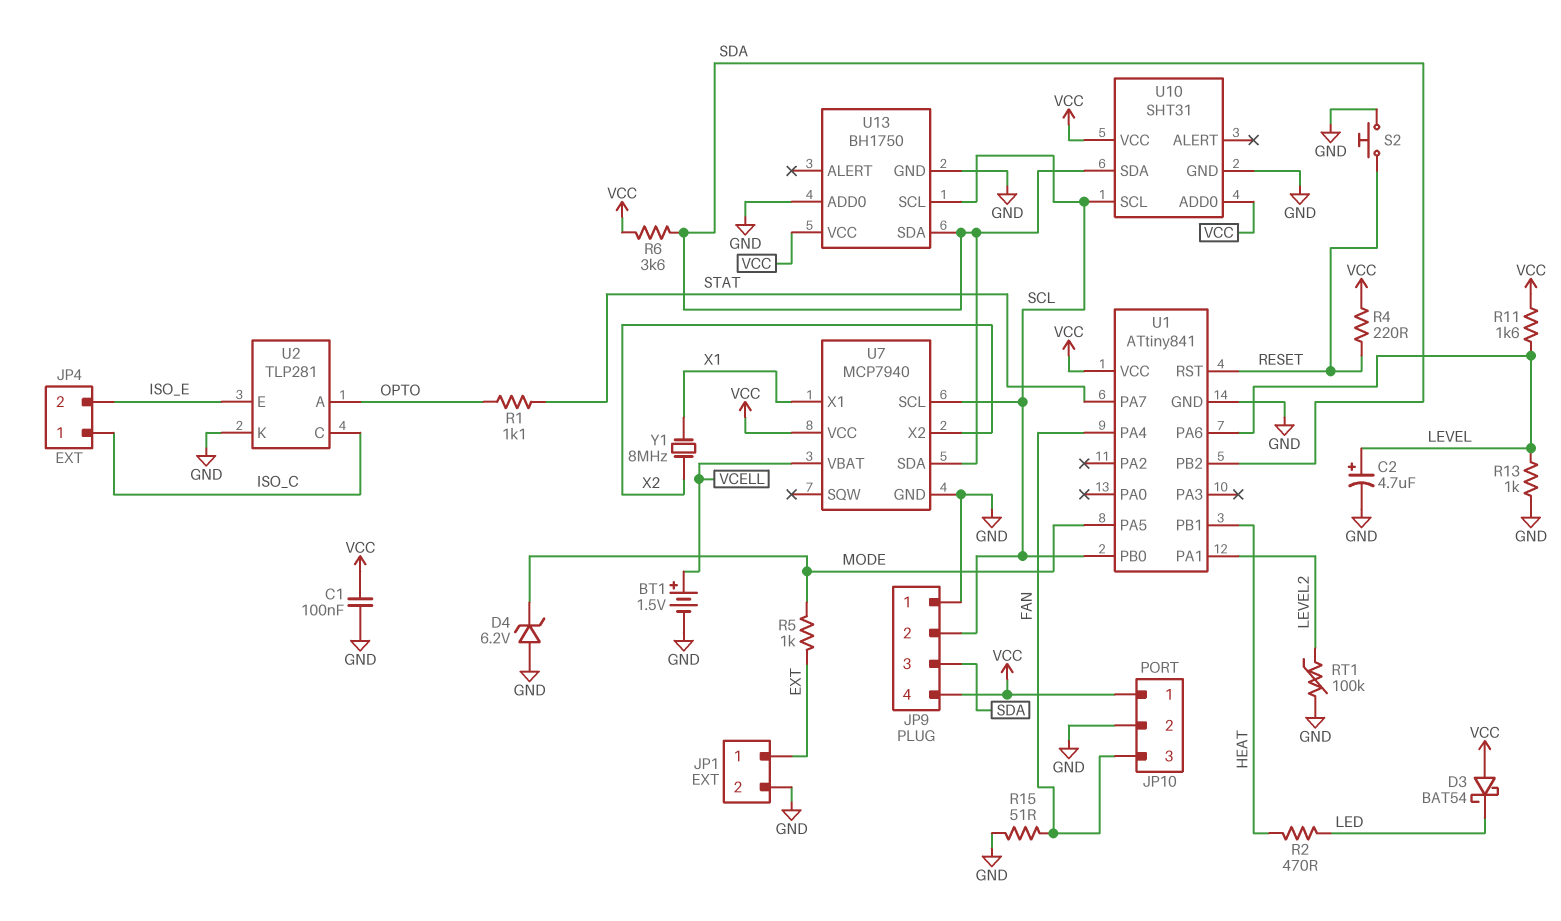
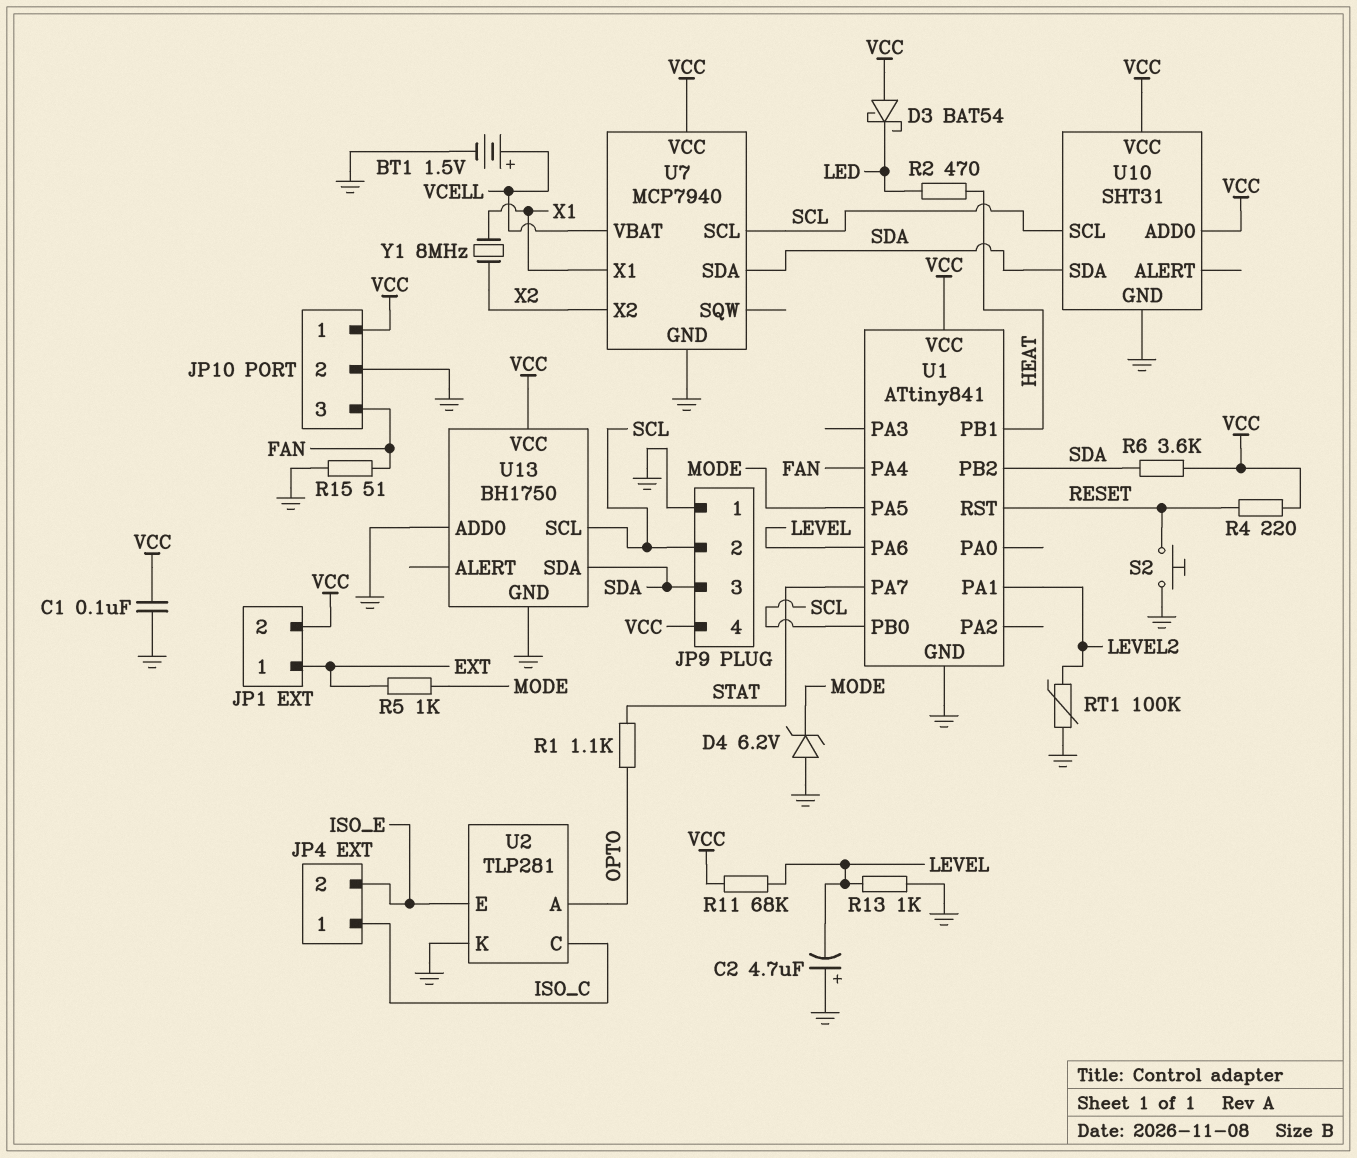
C2: 4.7uF (plus LEVEL, minus GND) -> 4.7uF (plus GND, minus LEVEL)
JP1 pin 2: GND -> VCC
R11: 1.6k (LEVEL, VCC) -> 68k (LEVEL, VCC)

